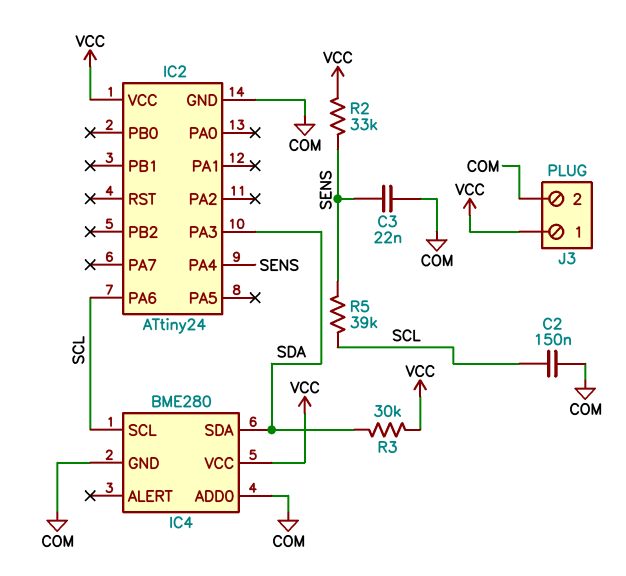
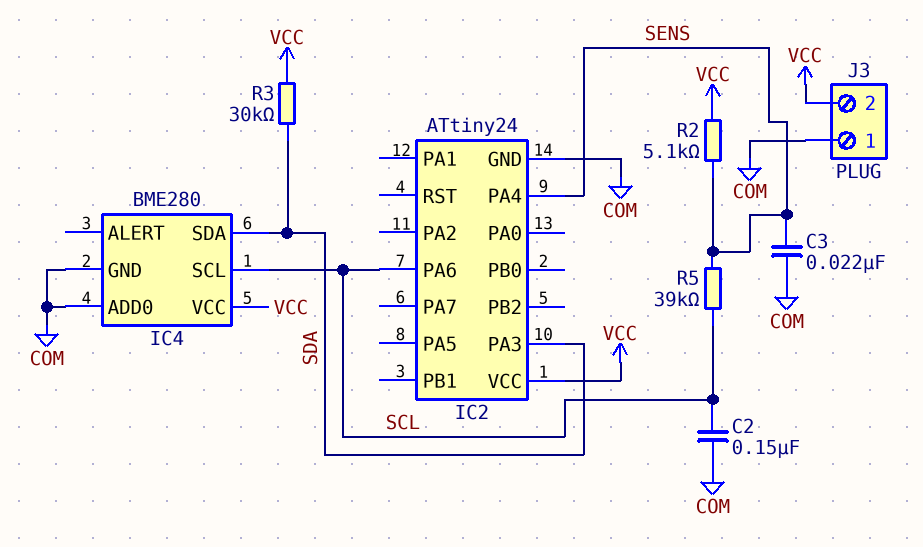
J3 pin 1: VCC -> COM
J3 pin 2: COM -> VCC
R2: 33k (SENS, VCC) -> 5.1k (SENS, VCC)

